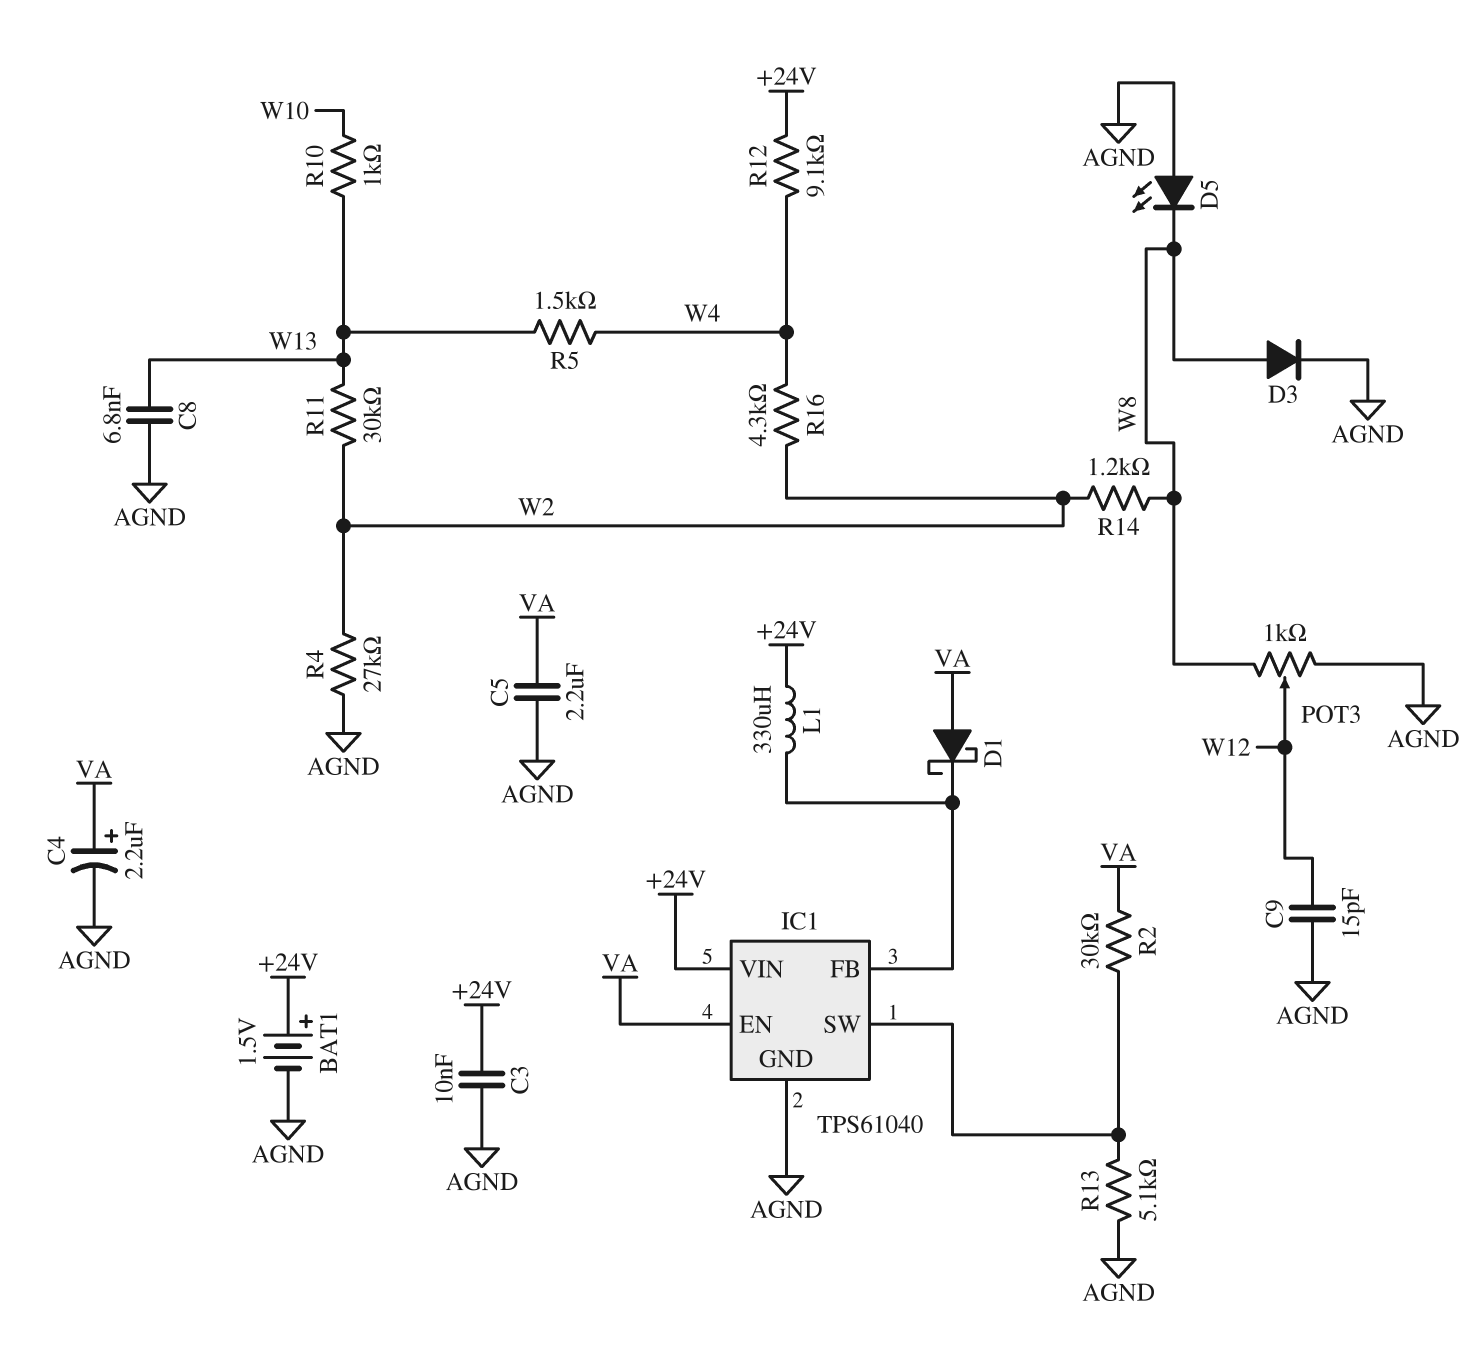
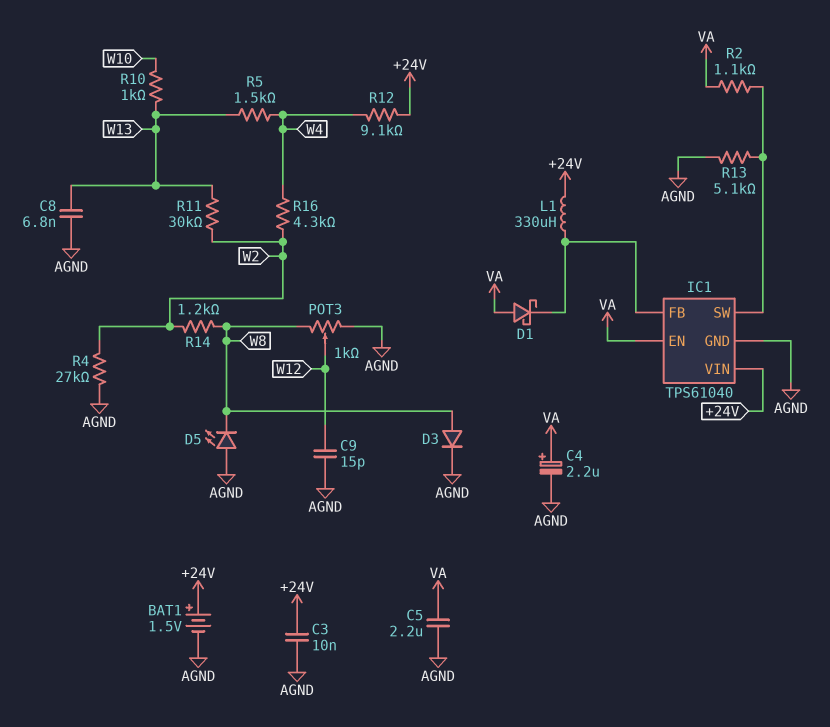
R2: 30k (IC1/SW, VA) -> 1.1k (IC1/SW, VA)

